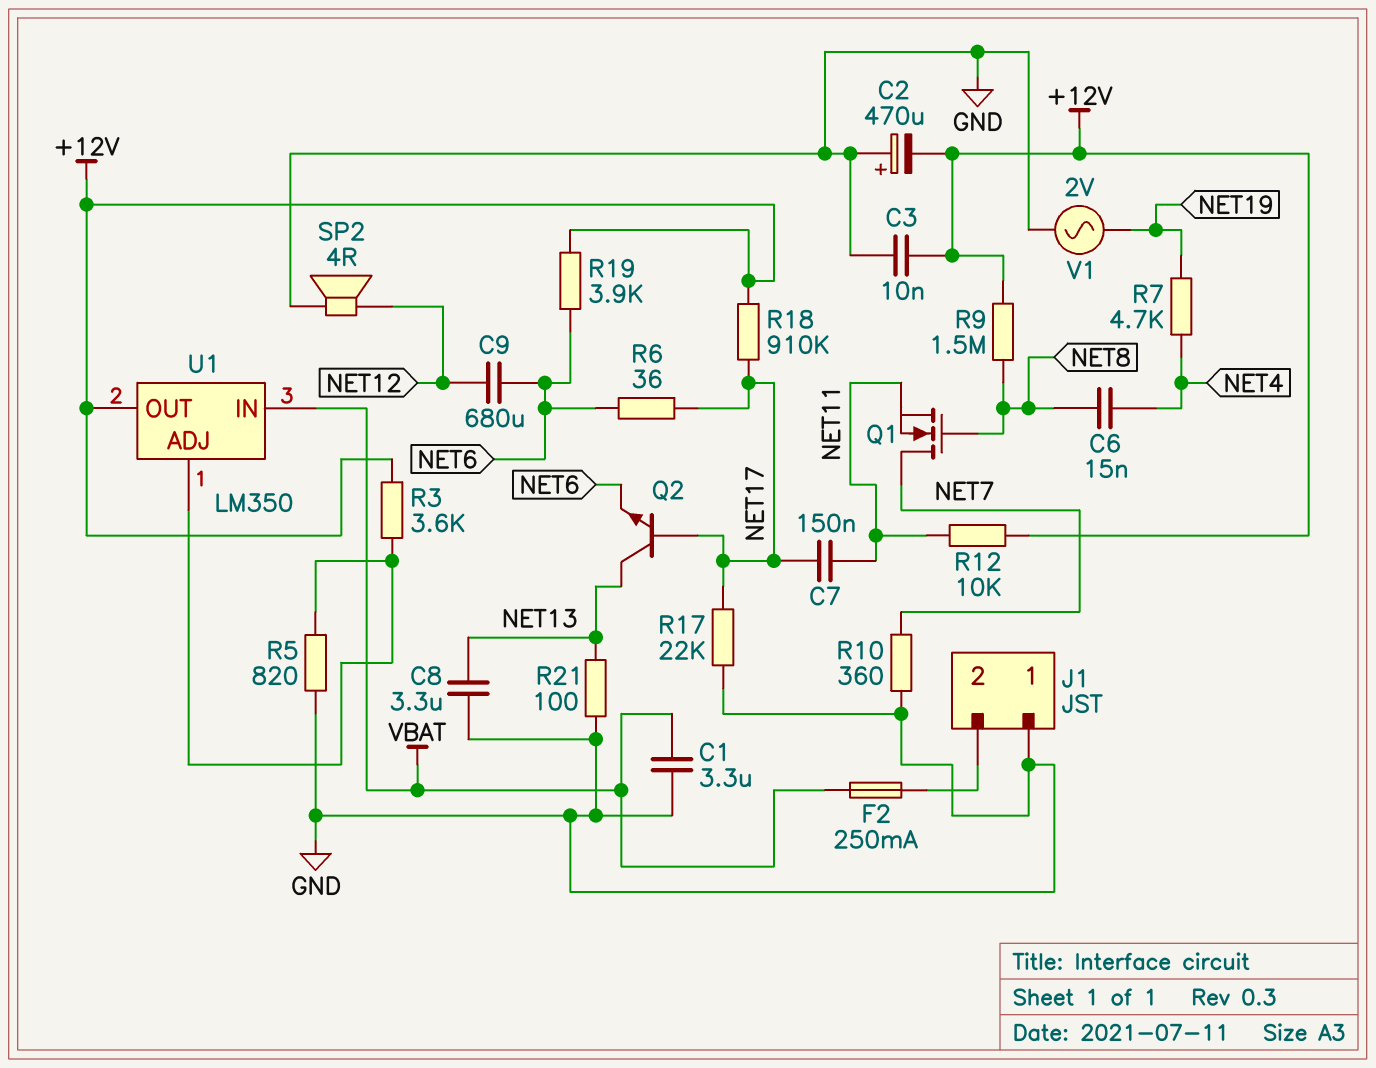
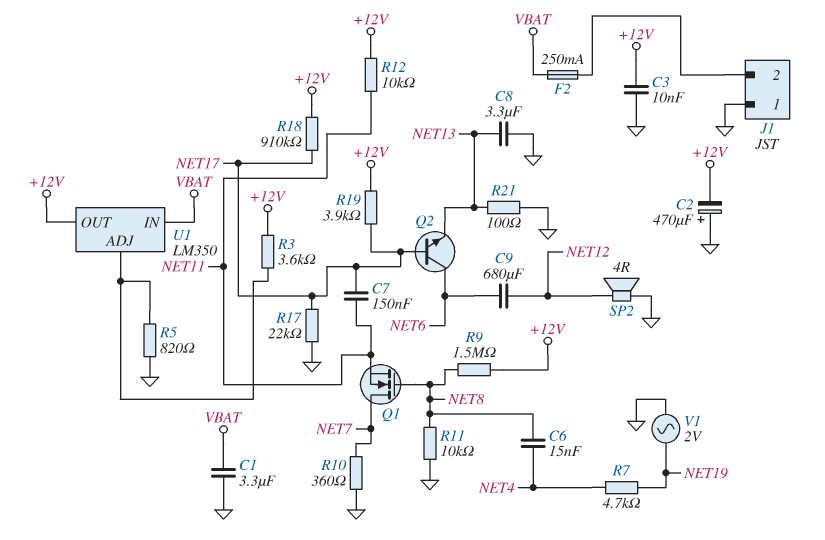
Q2: NPN (B NET17, C NET13, E NET6) -> NPN (B NET17, C NET6, E NET13)
R6: 36 (NET6, NET17) -> none
R11: none -> 10k (GND, NET8)
R19: 3.9k (+12V, NET6) -> 3.9k (+12V, NET17)

